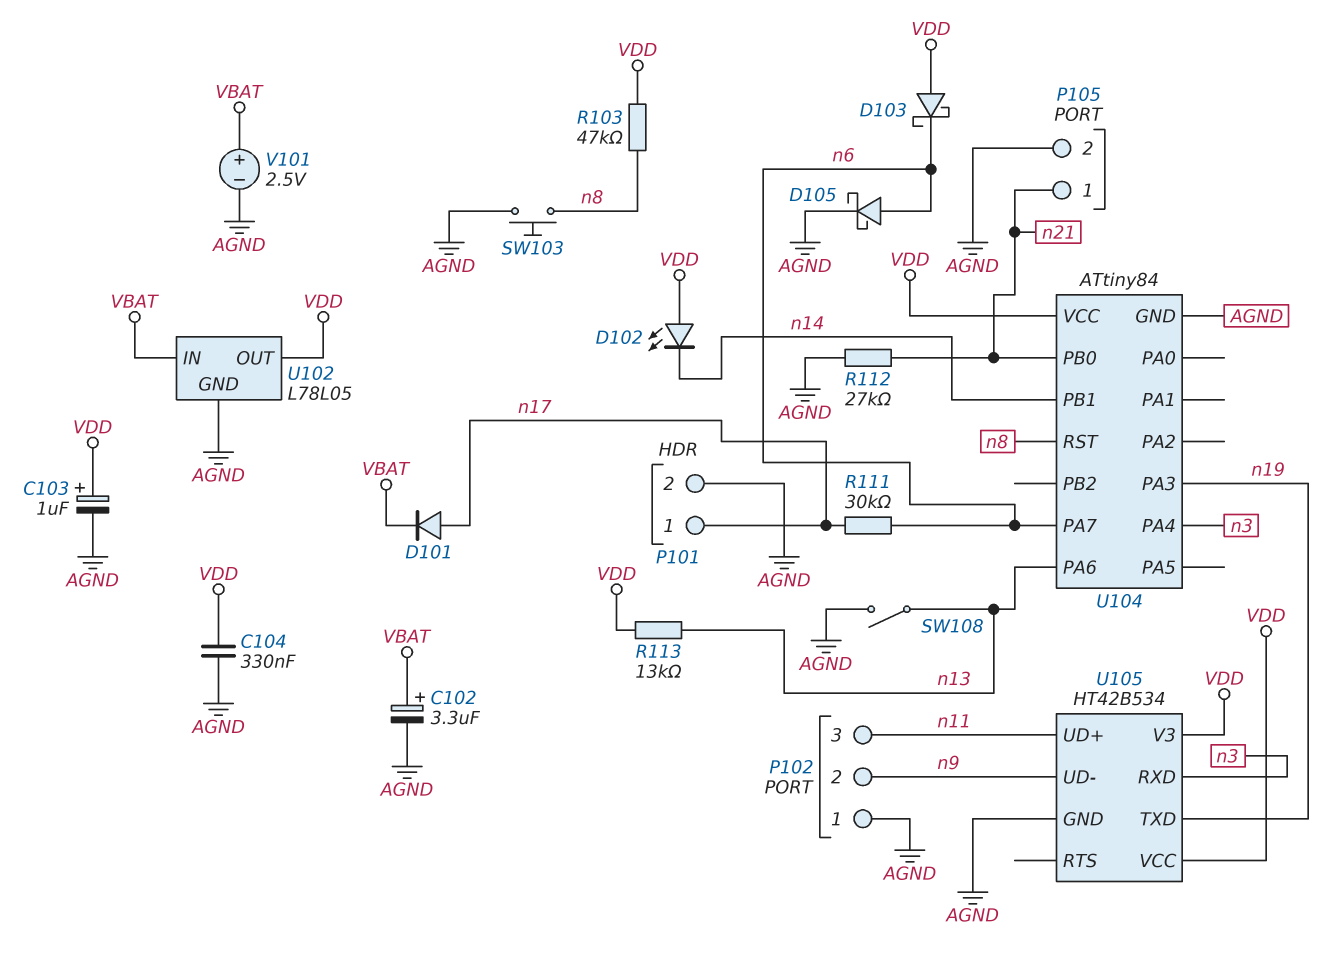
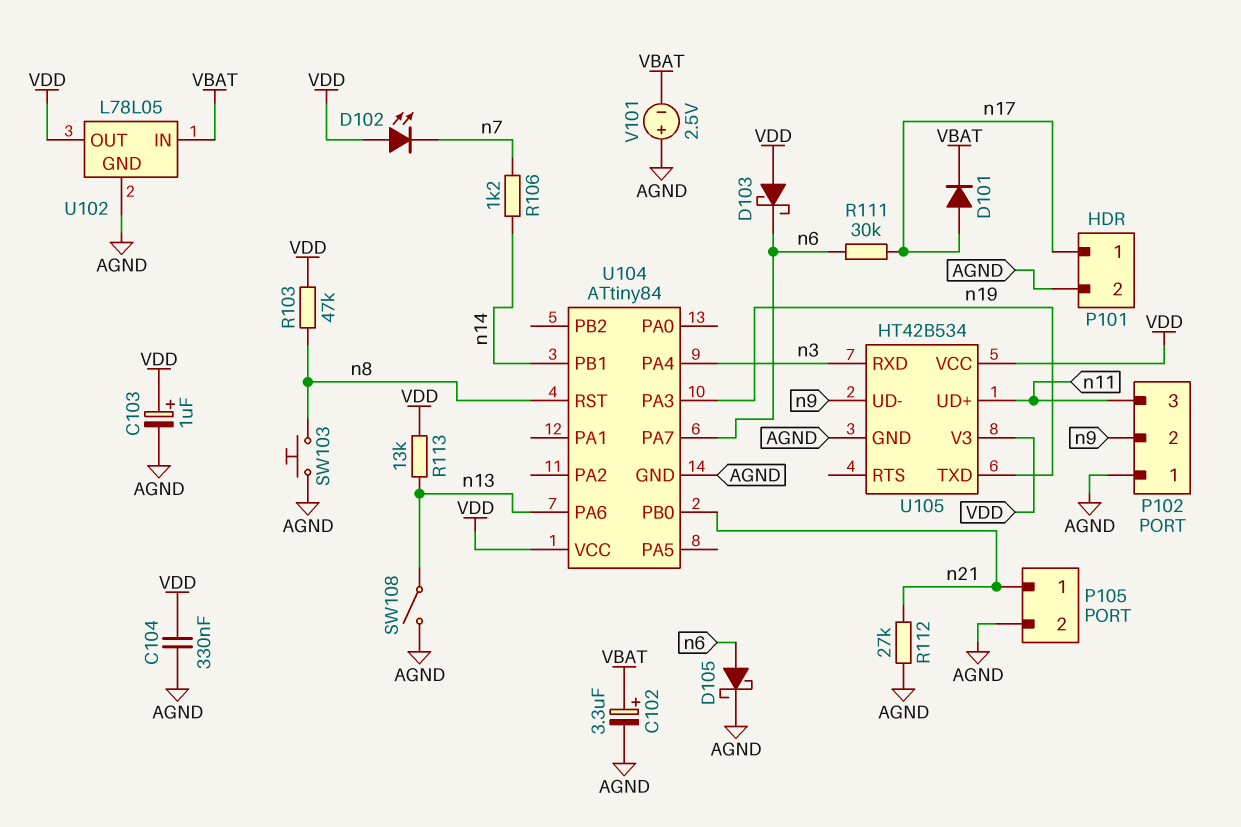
D102: LED (A VDD, K n14) -> LED (A VDD, K n7)
R106: none -> 1.2k (n7, n14)
V101: 2.5V (plus VBAT, minus AGND) -> 2.5V (plus AGND, minus VBAT)

